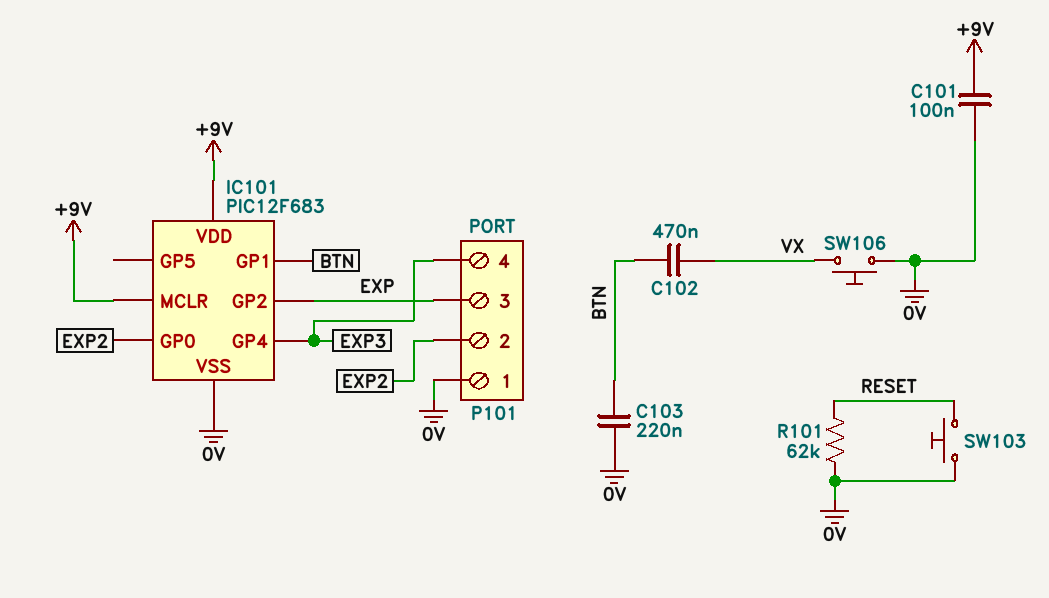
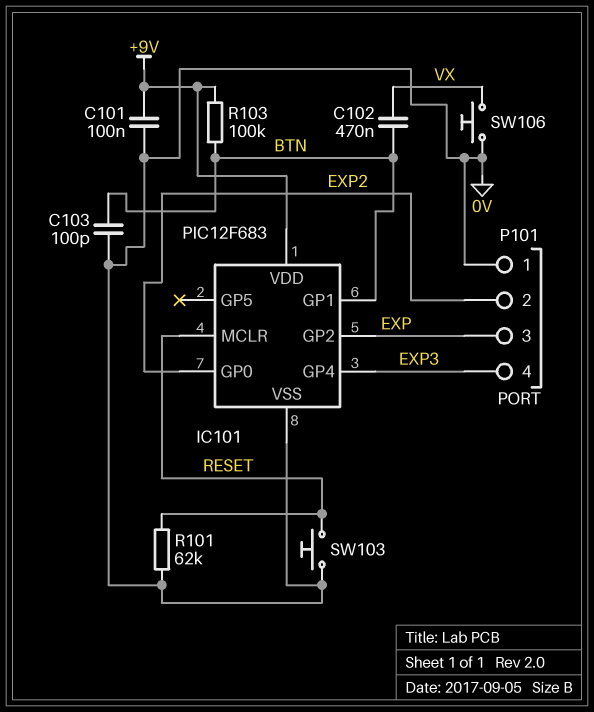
C103: 220nF (0V, BTN) -> 100pF (0V, BTN)
IC101 pin MCLR: +9V -> RESET
R103: none -> 100k (+9V, BTN)

